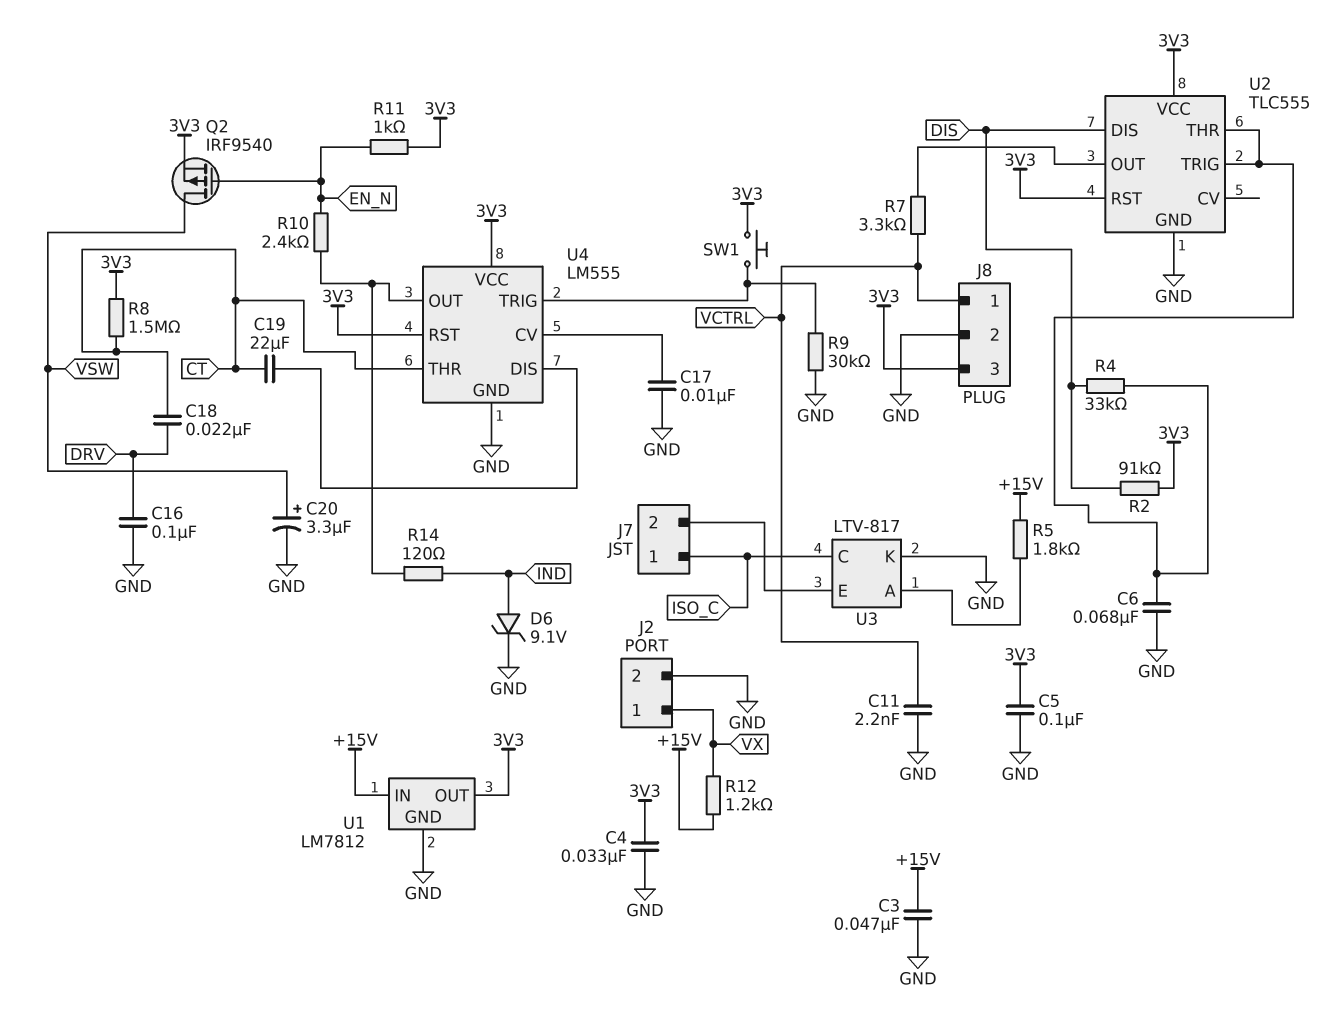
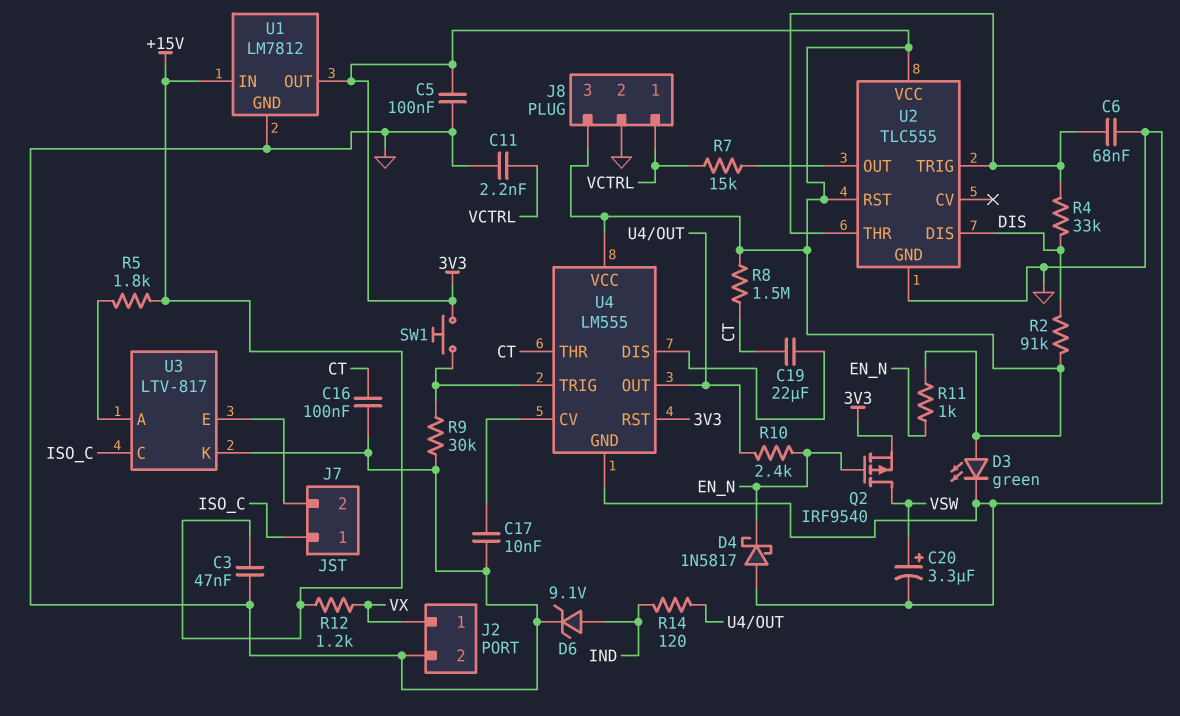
C4: 33nF (3V3, GND) -> none
C16: 100nF (DRV, GND) -> 100nF (CT, GND)
C18: 22nF (CT, DRV) -> none
D3: none -> LED green (A 3V3, K GND)
D4: none -> schottky 1N5817 (A GND, K EN_N)
R7: 3.3k (U2/OUT, VCTRL) -> 15k (U2/OUT, VCTRL)

